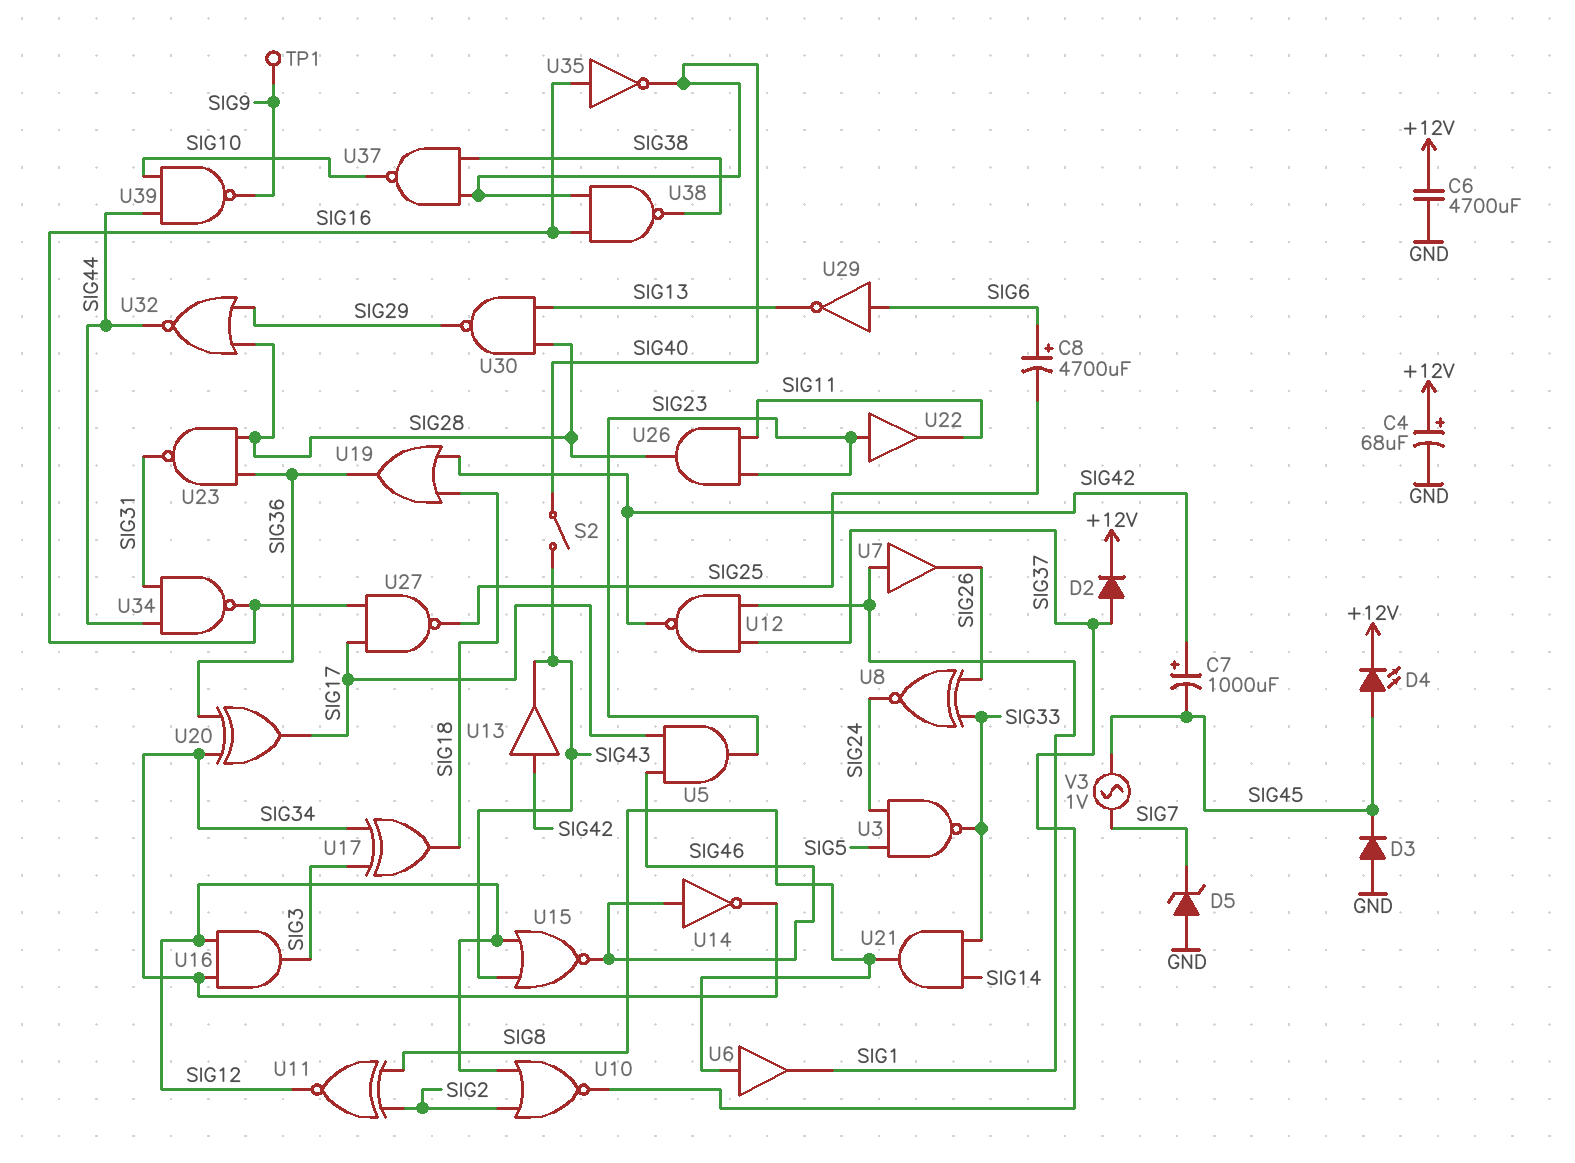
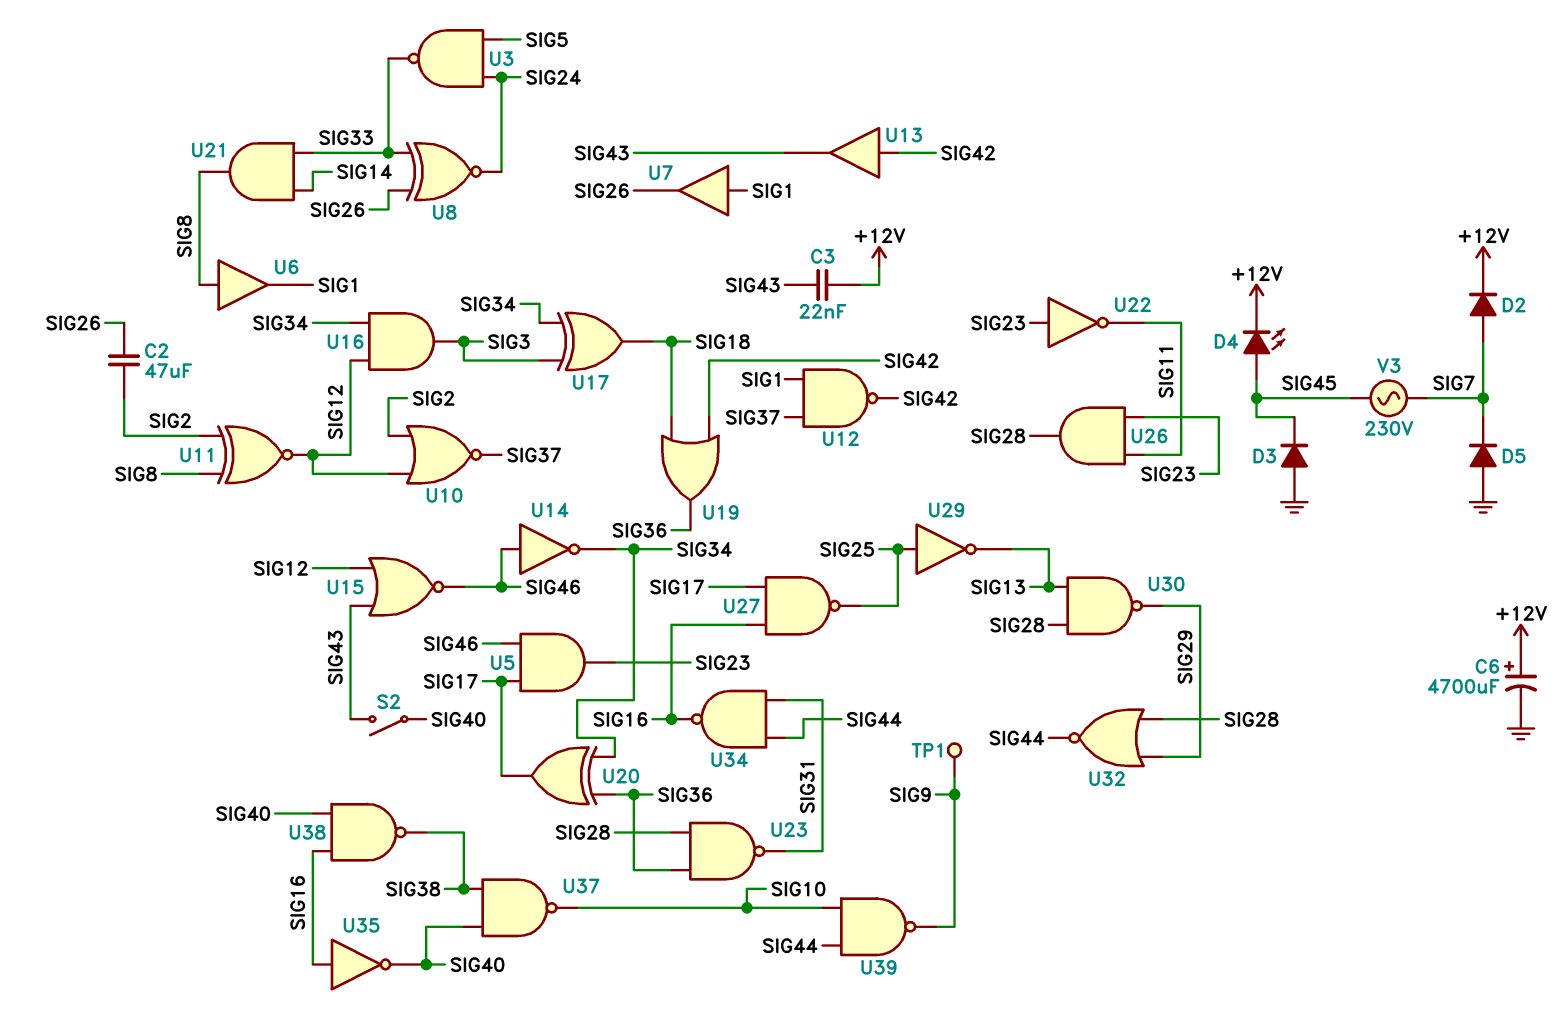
C2: none -> 47uF (SIG2, SIG26)
C3: none -> 22nF (+12V, SIG43)
C4: 68uF (plus +12V, minus GND) -> none
C6: 4700uF (+12V, GND) -> 4700uF (plus +12V, minus GND)
C7: 1000uF (plus SIG42, minus SIG45) -> none
C8: 4700uF (plus SIG6, minus SIG25) -> none
D2: diode (A SIG37, K +12V) -> diode (A SIG7, K +12V)
D5: zener (A GND, K SIG7) -> diode (A GND, K SIG7)
U22: buffer (in SIG23, out SIG11) -> NOT (in SIG23, out SIG11)
U29: NOT (in SIG6, out SIG13) -> NOT (in SIG25, out SIG13)
V3: AC 1V (SIG7, SIG45) -> AC 230V (SIG7, SIG45)

